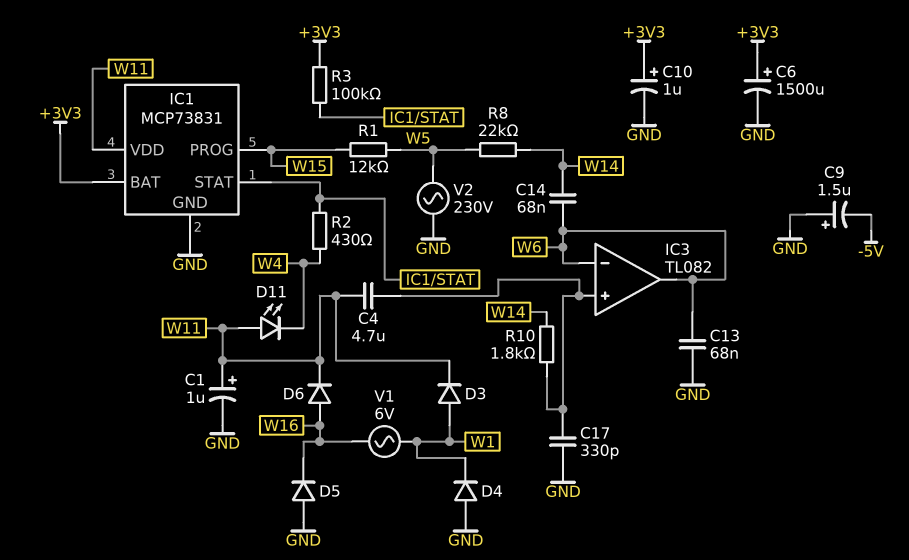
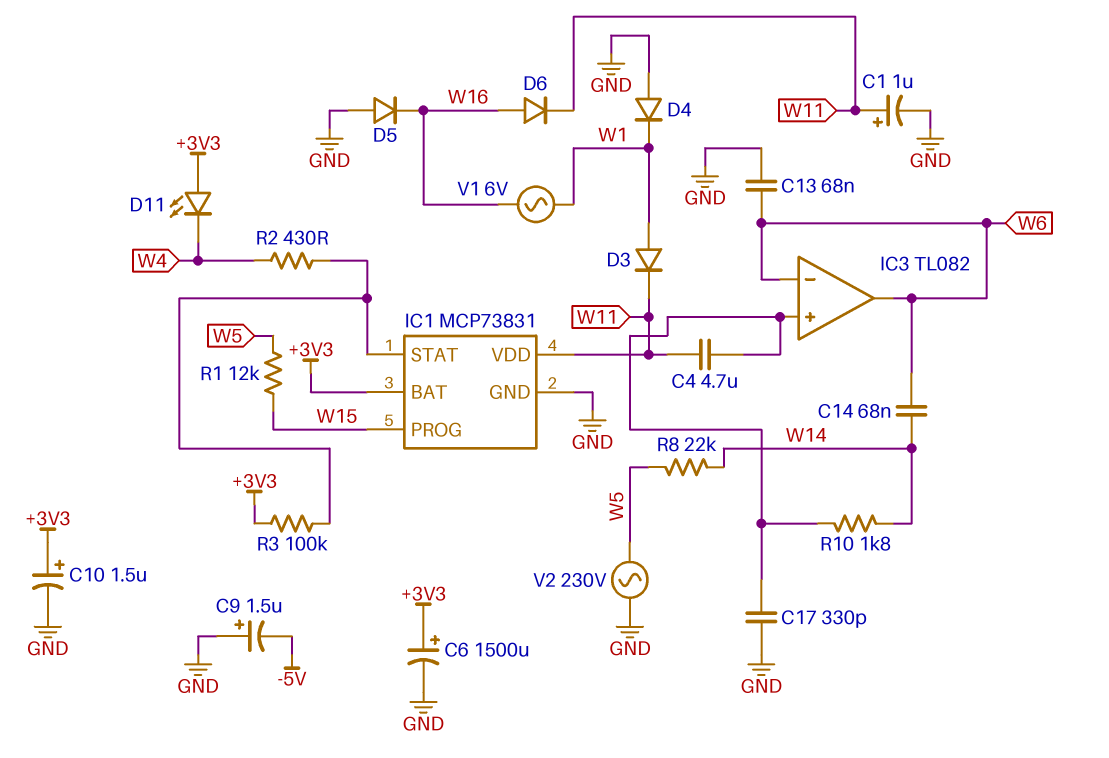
C10: 1uF (plus +3V3, minus GND) -> 1.5uF (plus +3V3, minus GND)
D11: LED (A W11, K W4) -> LED (A +3V3, K W4)

